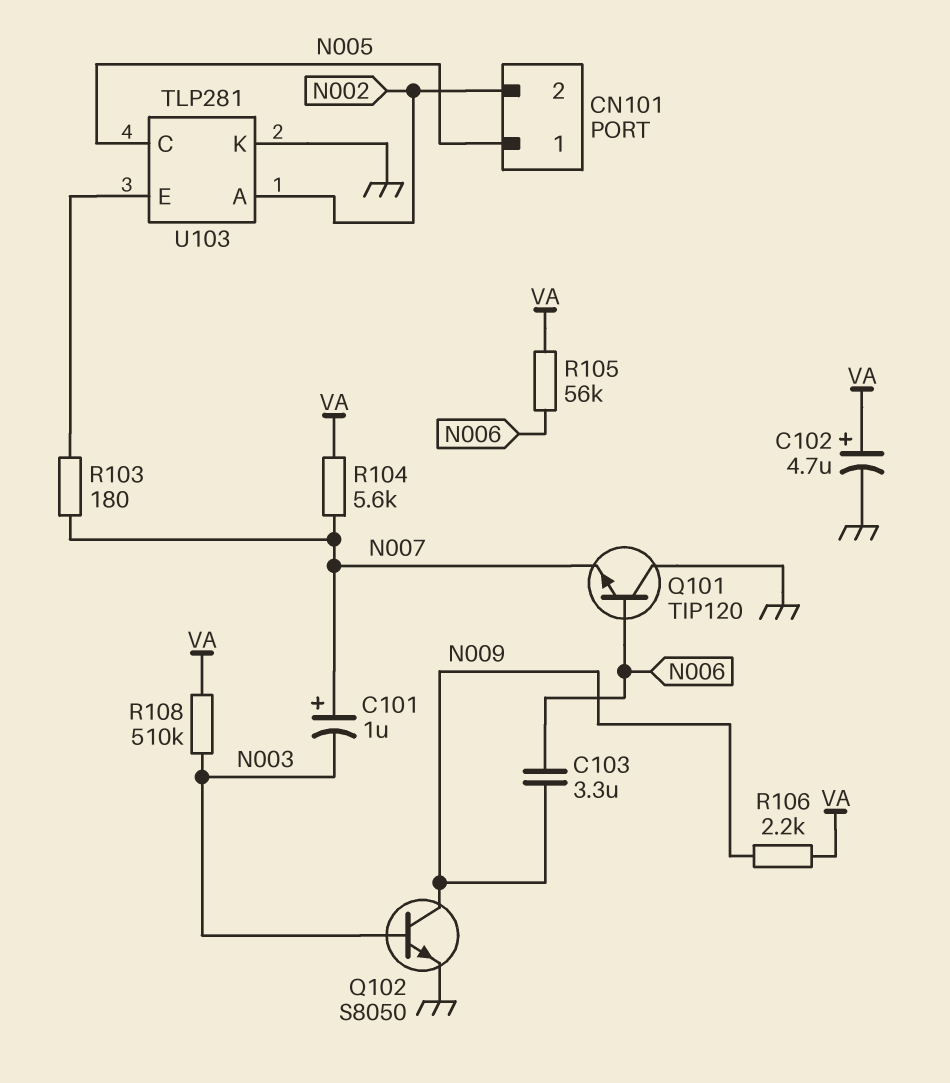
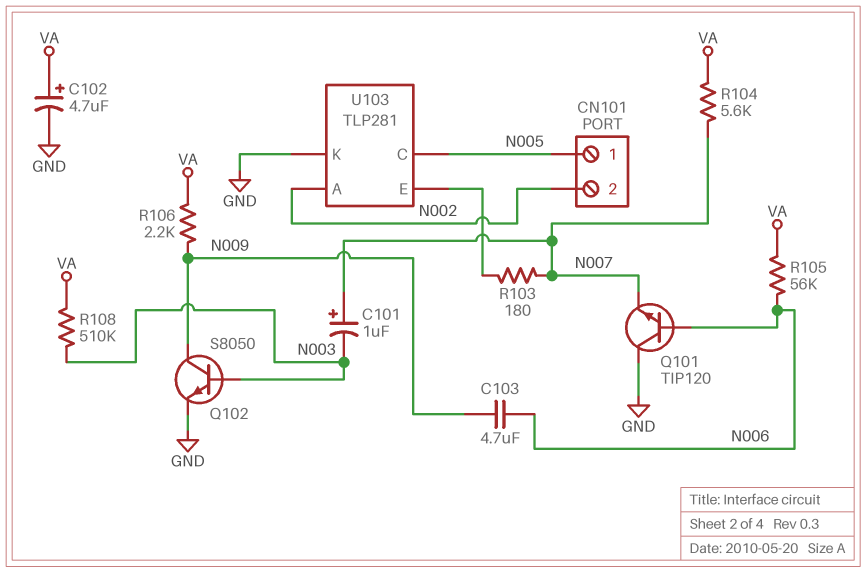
C103: 3.3uF (N006, N009) -> 4.7uF (N006, N009)

